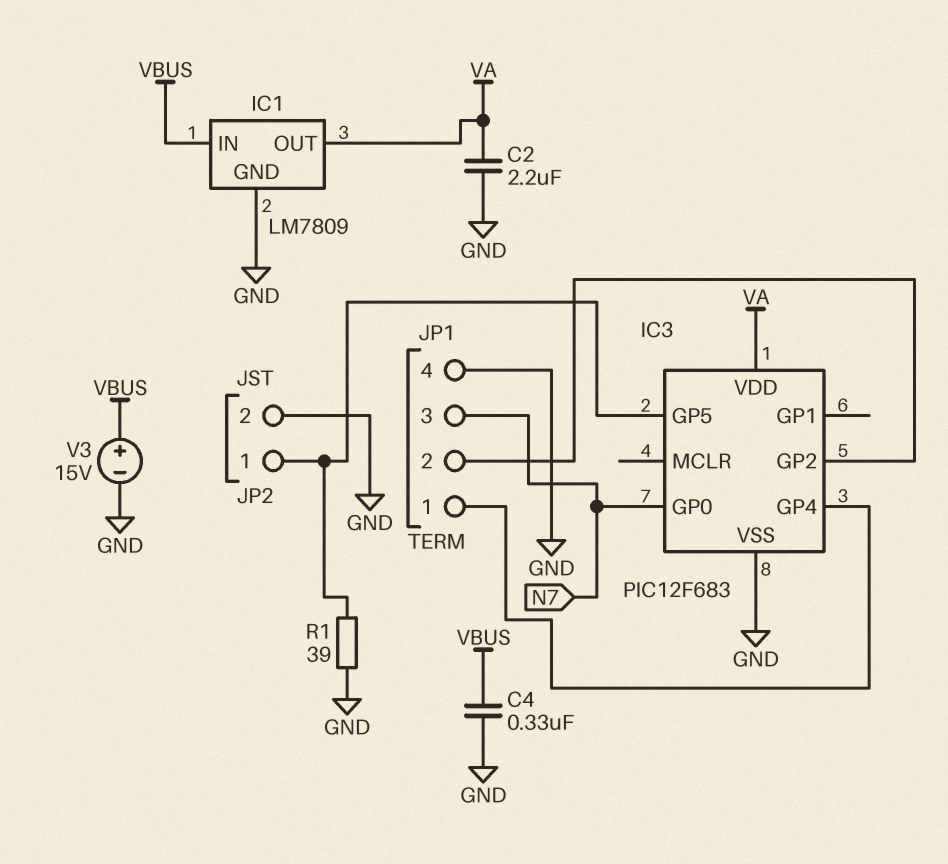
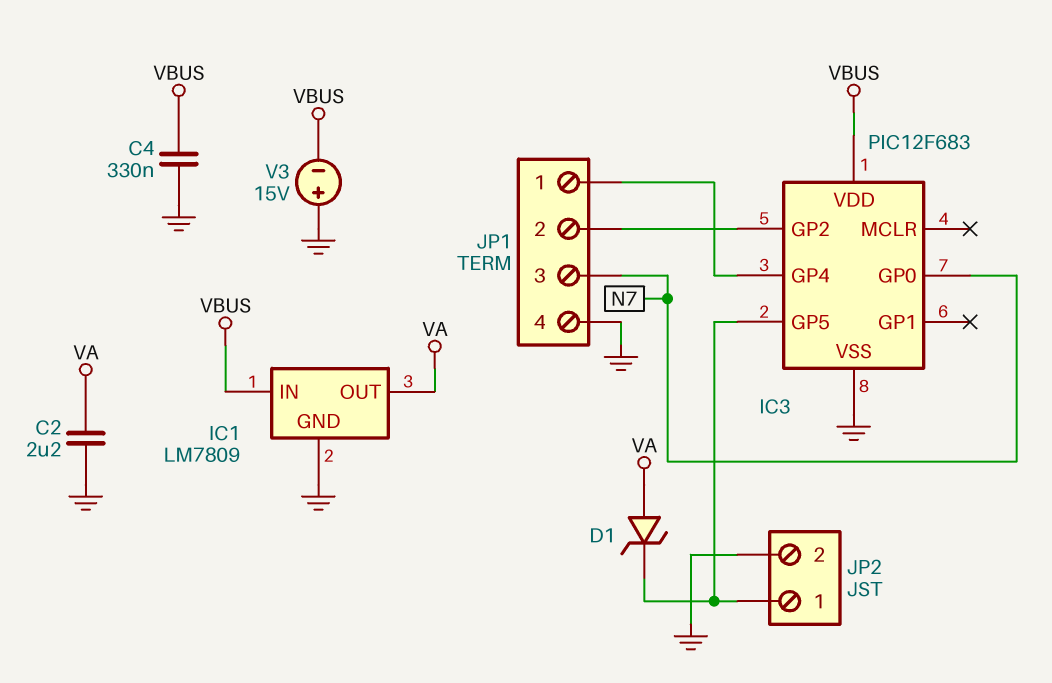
D1: none -> zener (A VA, K IC3/GP5)
IC3 pin VDD: VA -> VBUS
R1: 39 (GND, IC3/GP5) -> none
V3: 15V (plus VBUS, minus GND) -> 15V (plus GND, minus VBUS)

